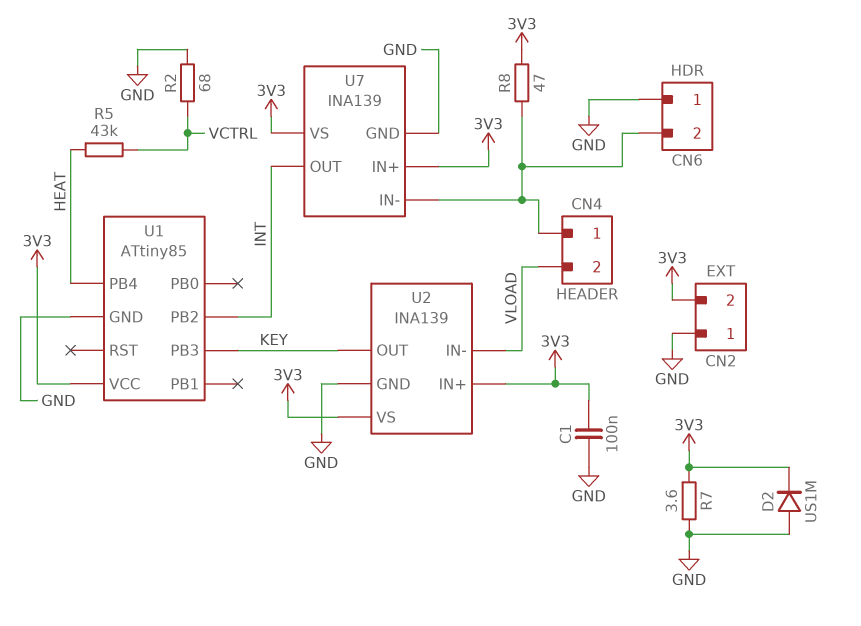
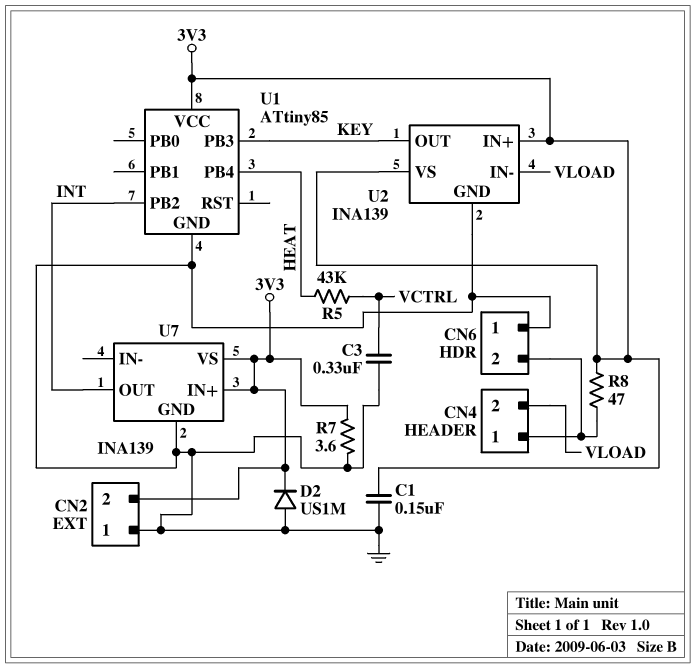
C1: 100nF (3V3, GND) -> 150nF (3V3, GND)
C3: none -> 330nF (GND, VCTRL)
R2: 68 (GND, VCTRL) -> none
U7 pin IN-: CN4/1 -> none

